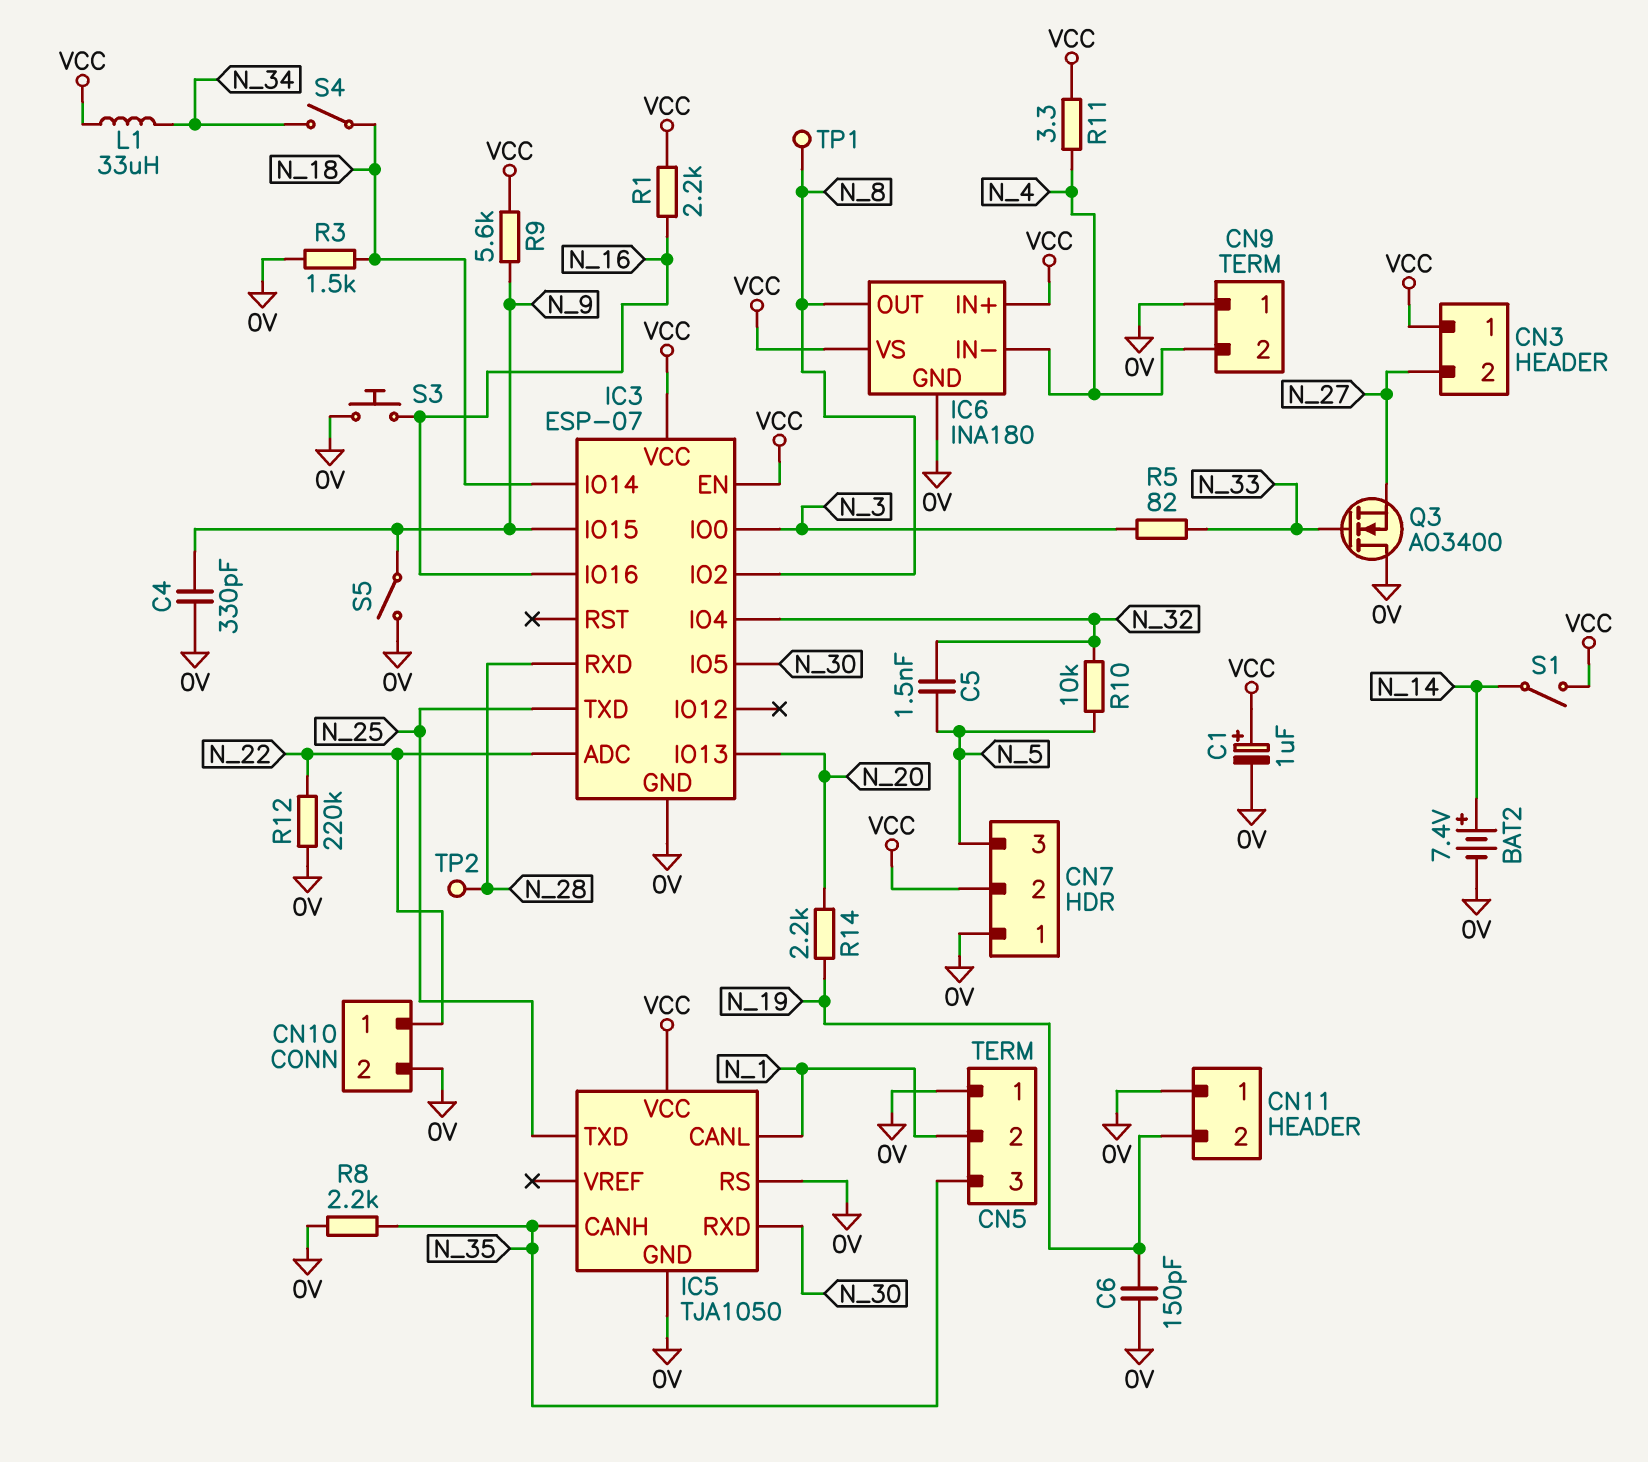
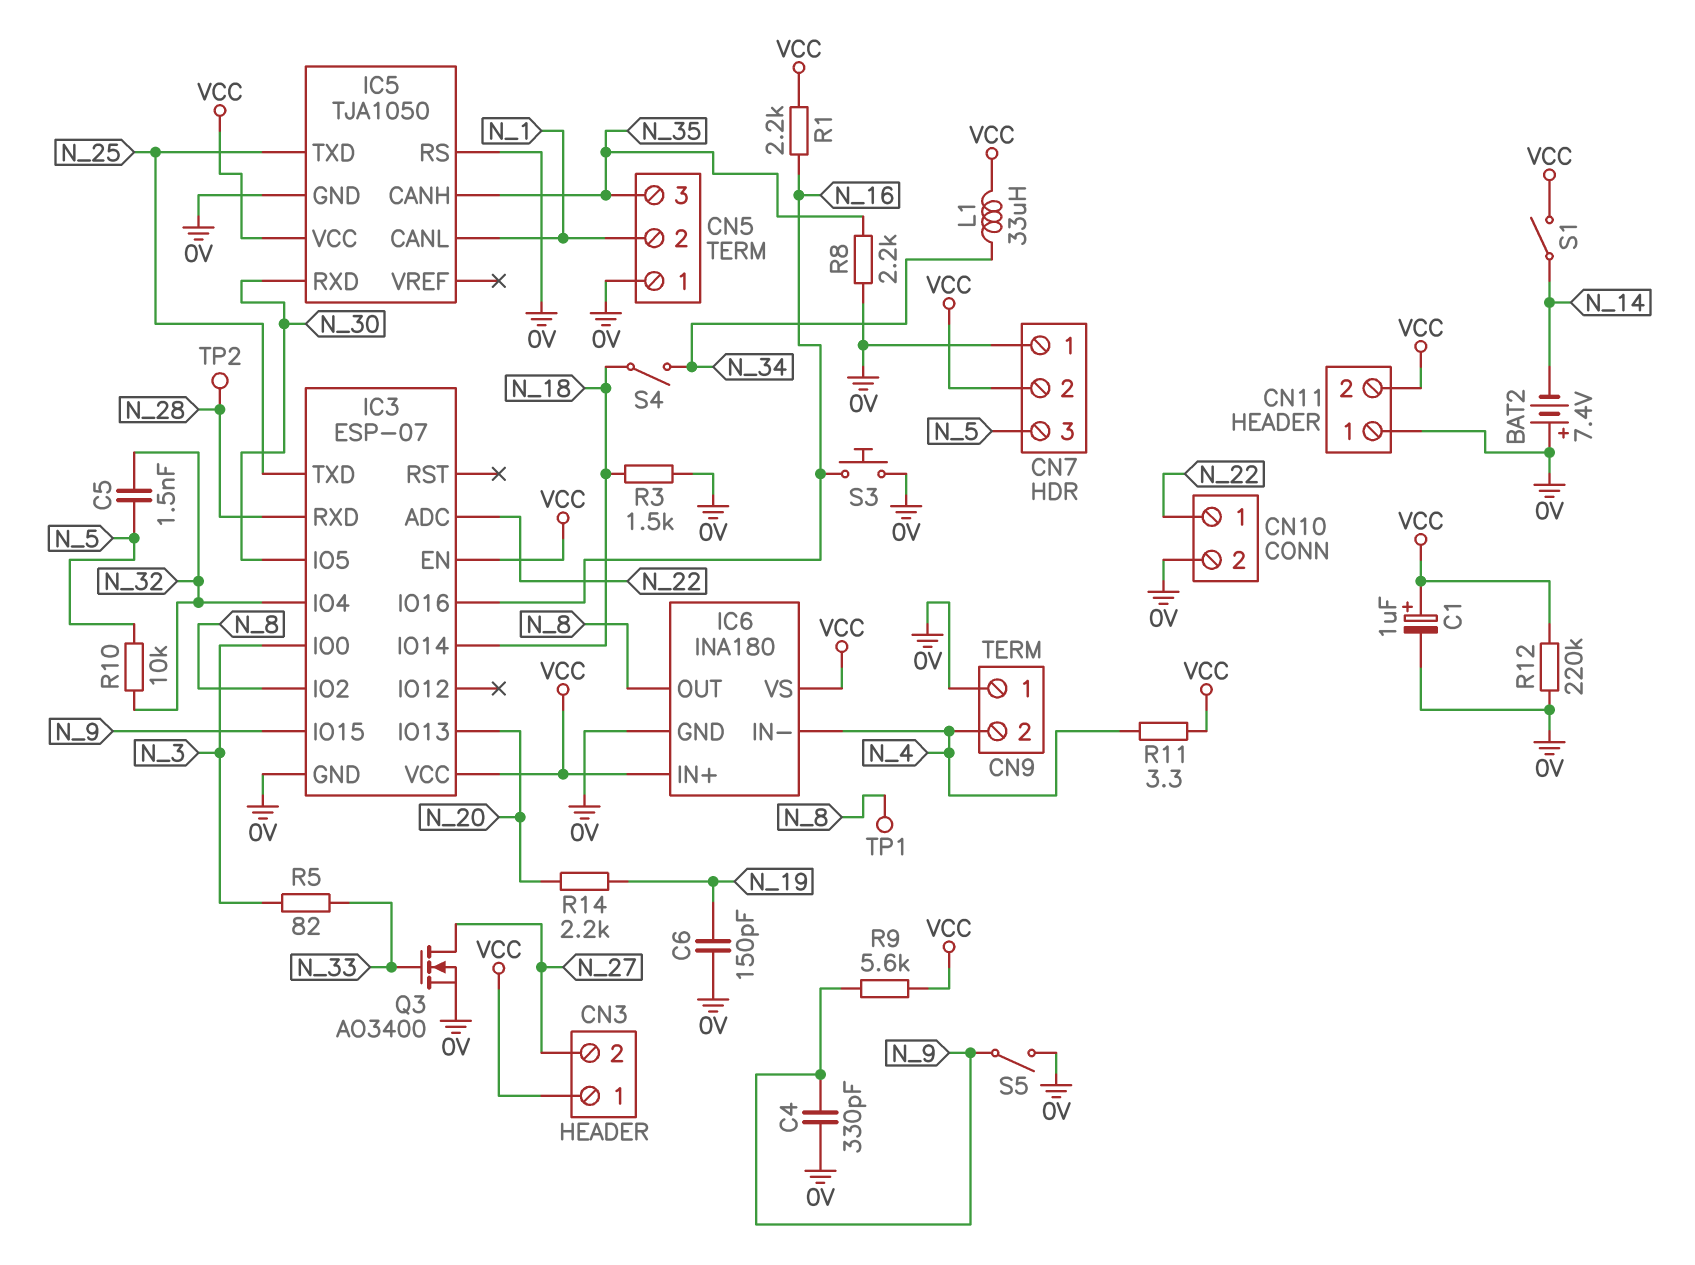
BAT2: 7.4V (plus N_14, minus 0V) -> 7.4V (plus 0V, minus N_14)
CN11 pin 2: N_19 -> VCC
Q3: NMOS AO3400 (G N_33, D 0V, S N_27) -> NMOS AO3400 (G N_33, D N_27, S 0V)
R12: 220k (0V, N_22) -> 220k (0V, VCC)

